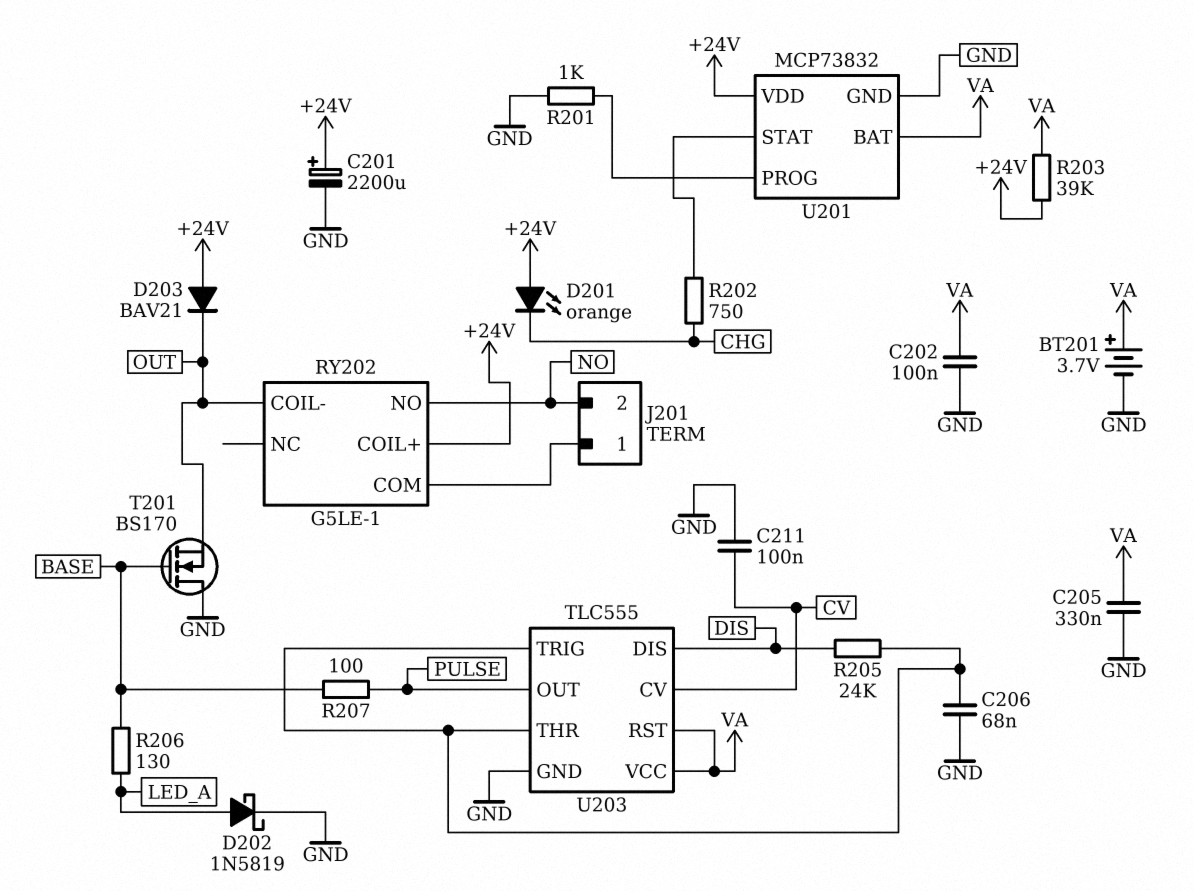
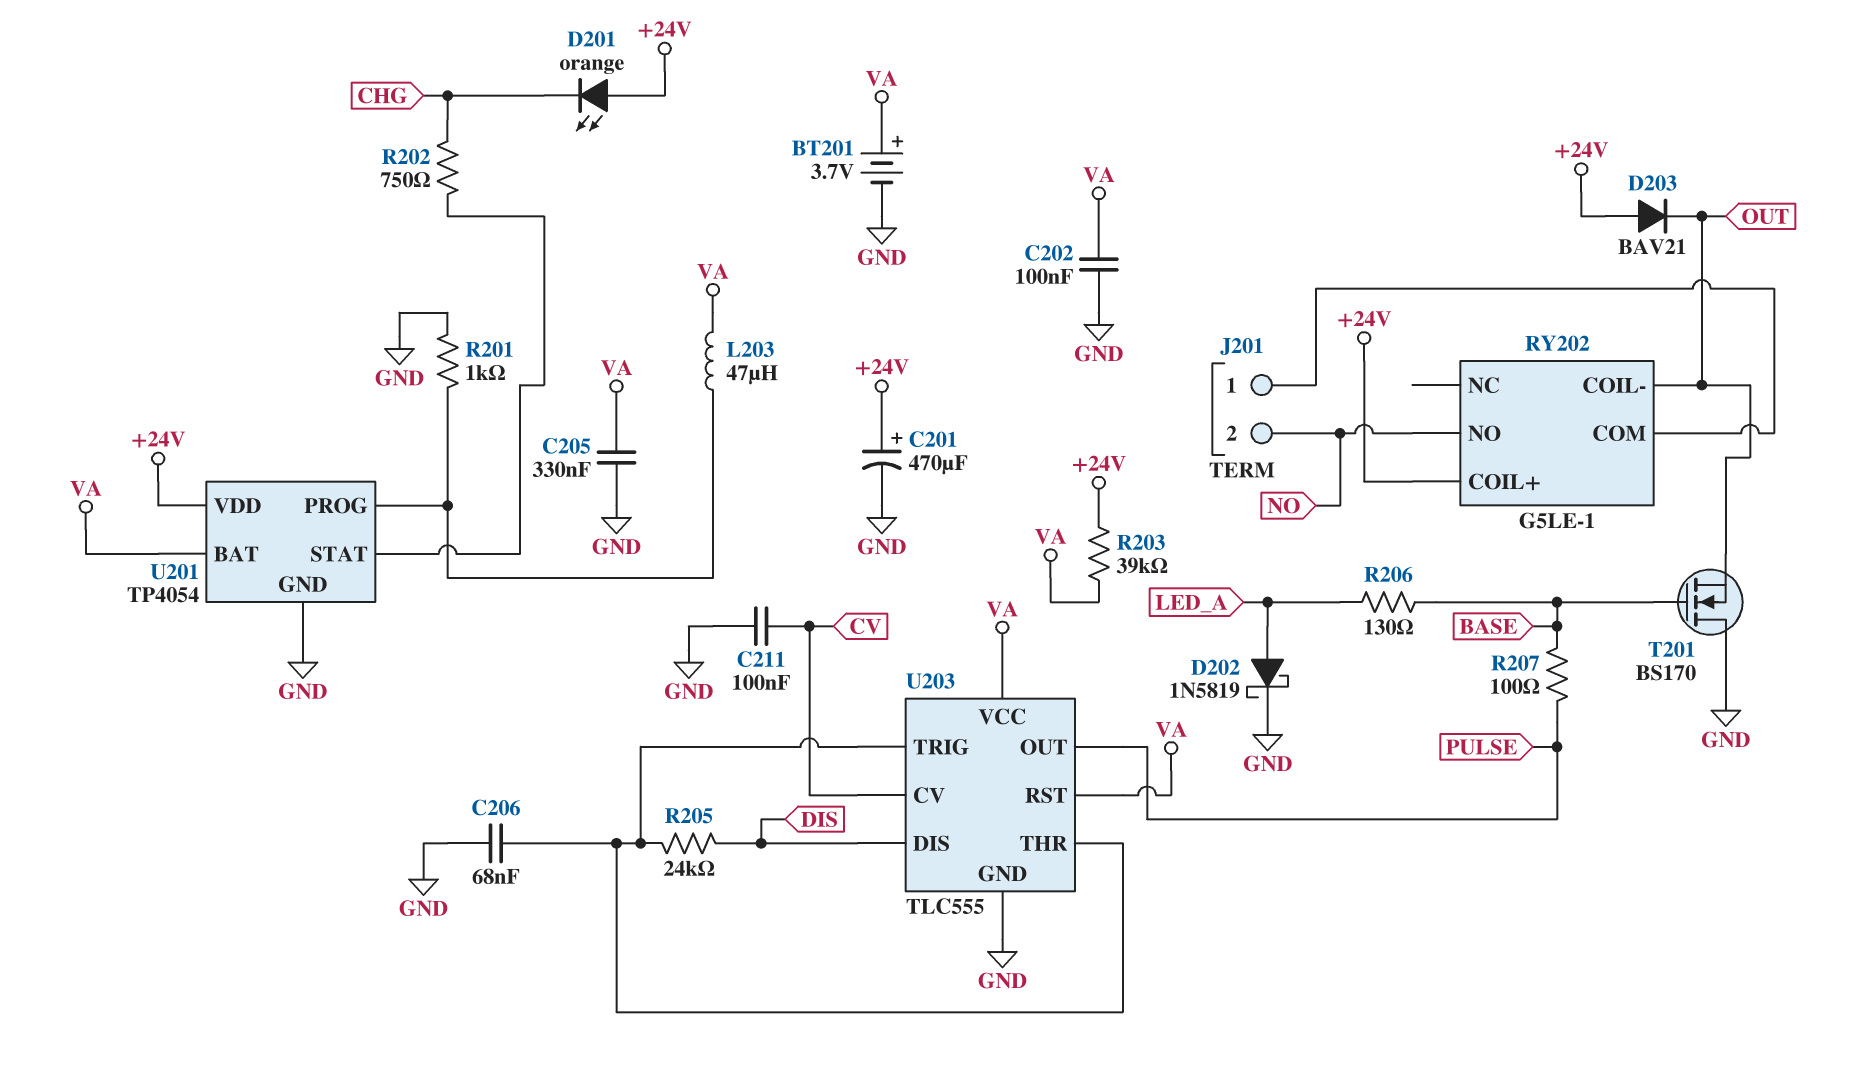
C201: 2200uF (plus +24V, minus GND) -> 470uF (plus +24V, minus GND)
L203: none -> 47uH (U201/PROG, VA)
U201: MCP73832 -> TP4054

